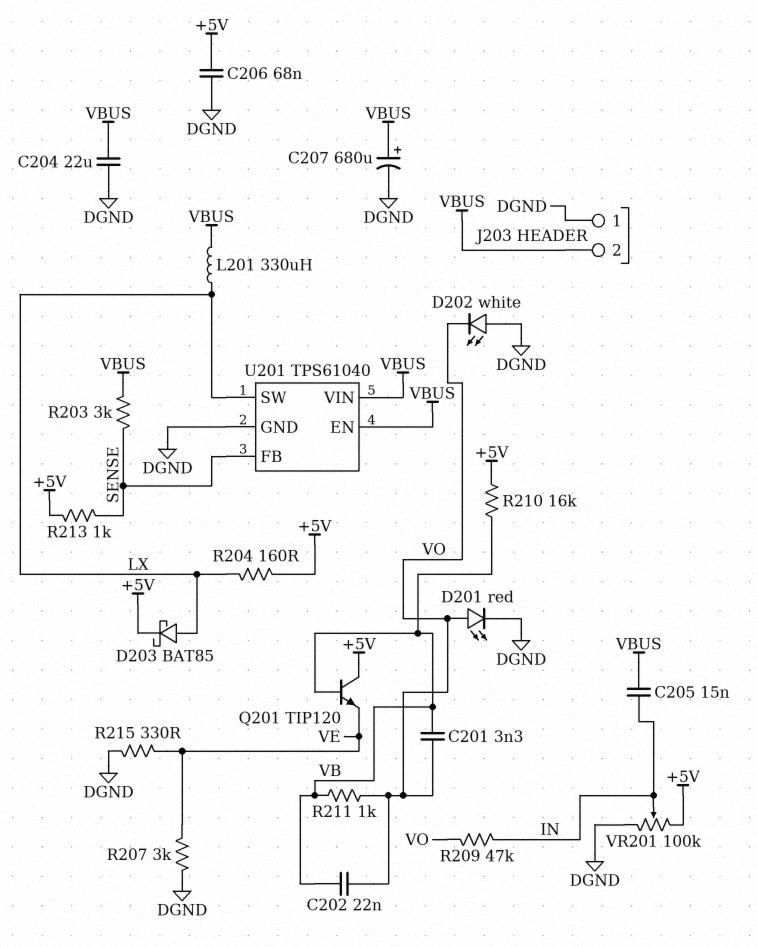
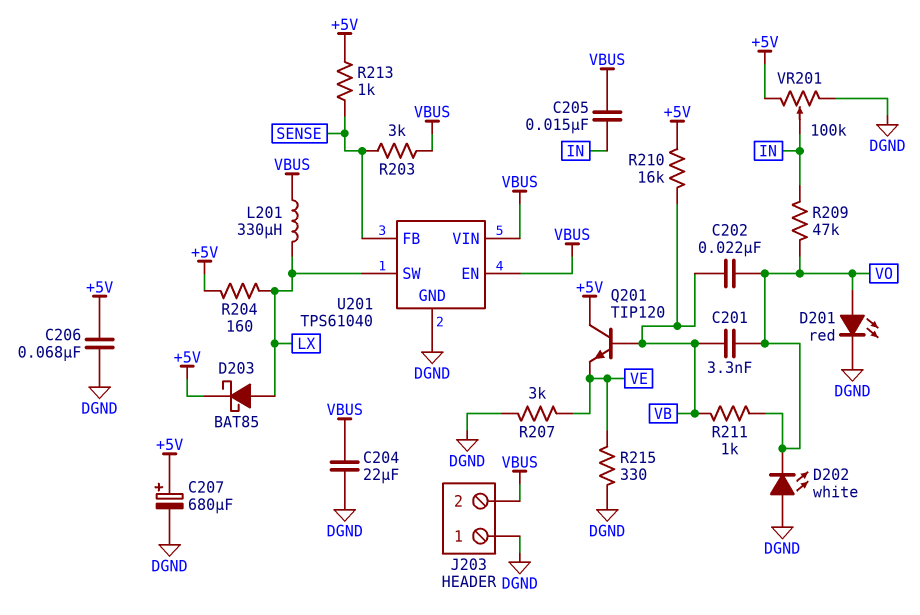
C207: 680uF (plus VBUS, minus DGND) -> 680uF (plus +5V, minus DGND)

